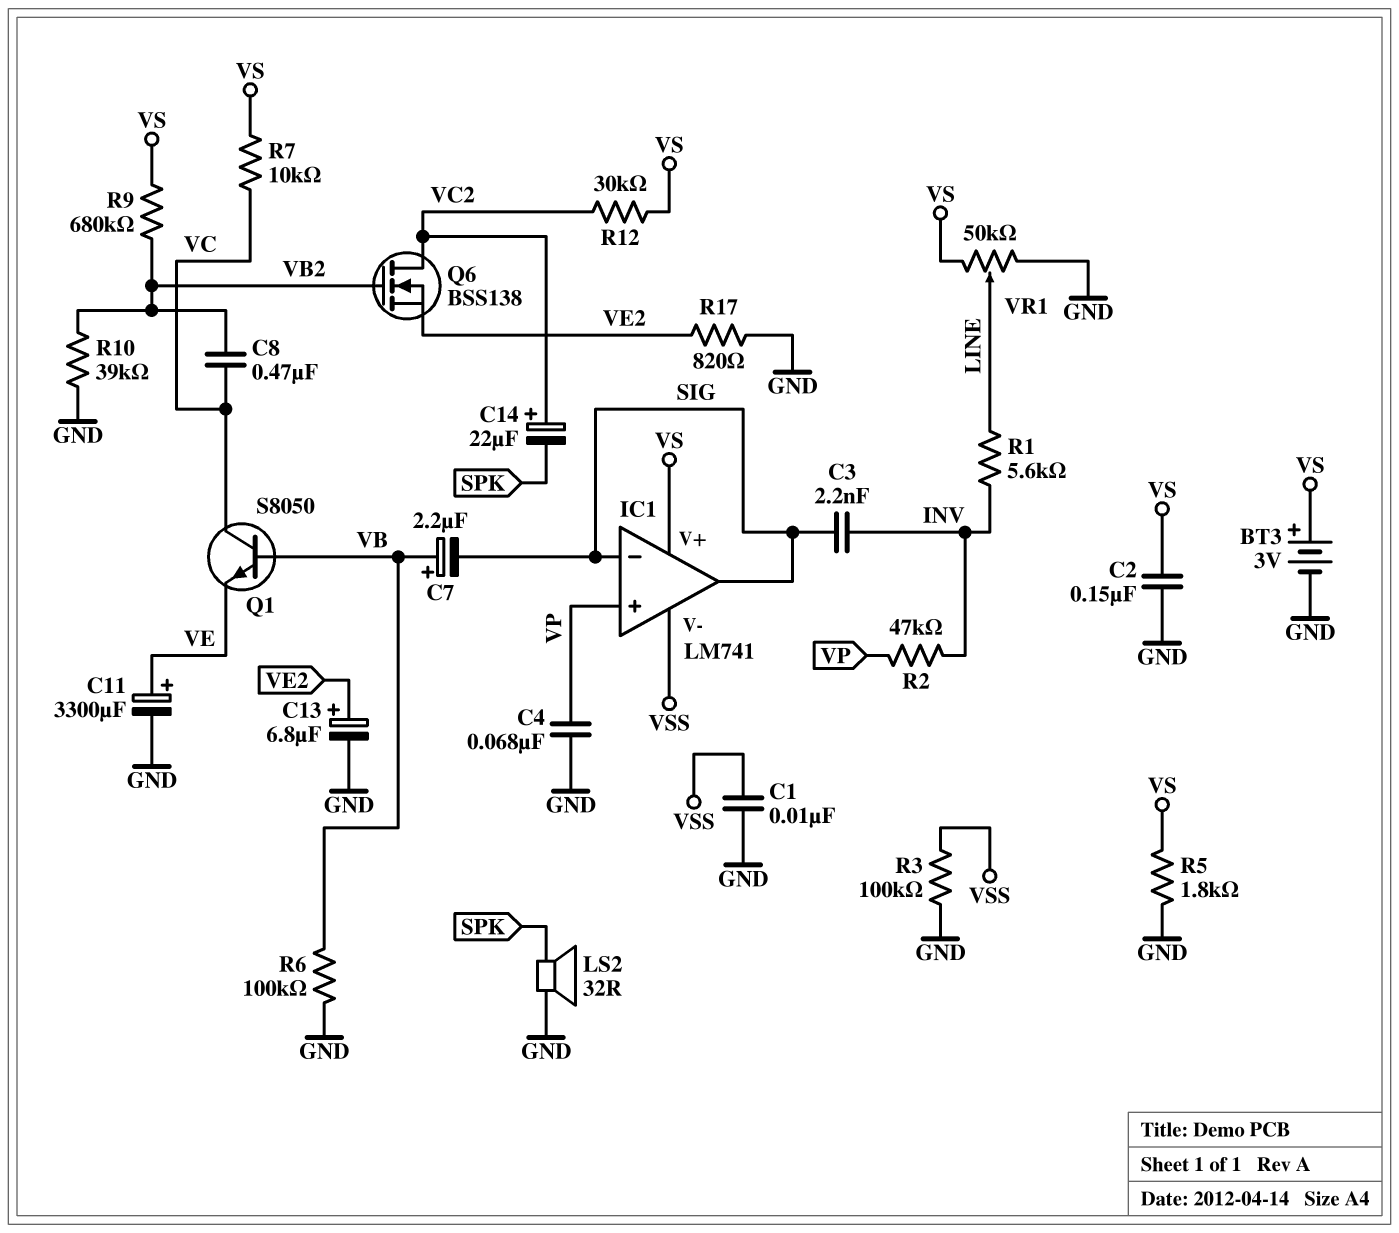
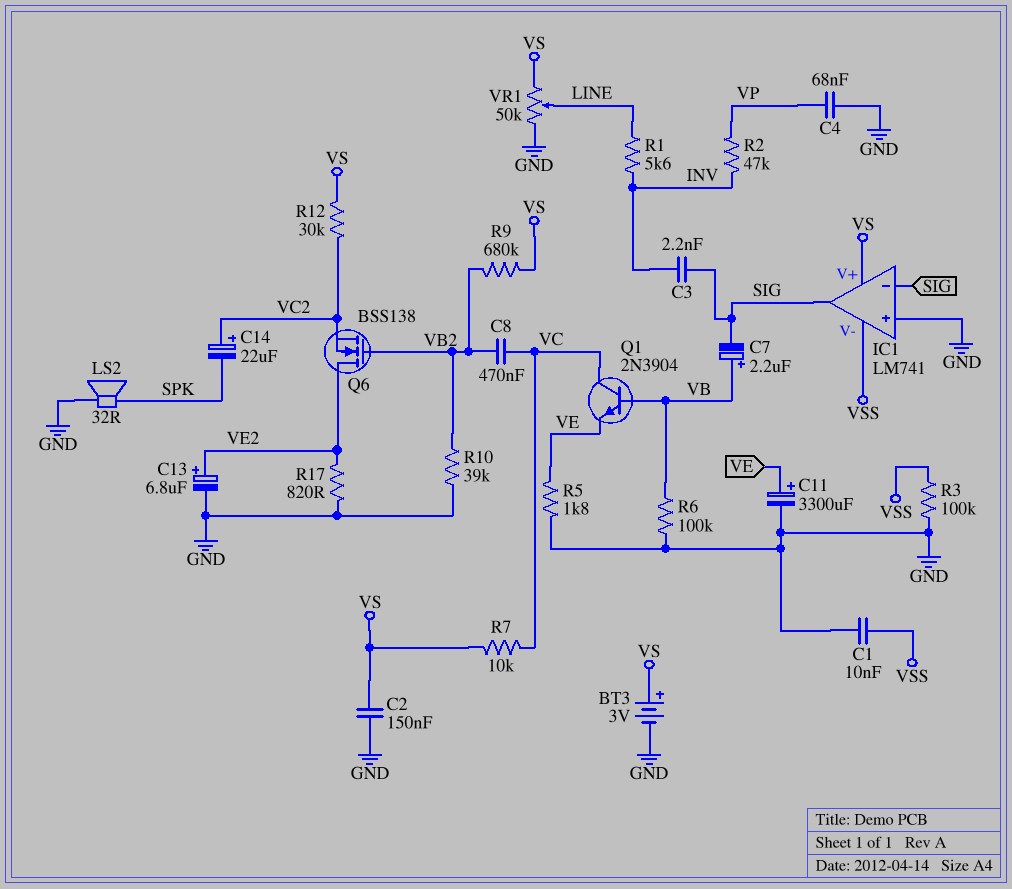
IC1 pin in+: VP -> GND
Q1: NPN S8050 (B VB, C VC, E VE) -> NPN 2N3904 (B VB, C VC, E VE)
Q6: NMOS BSS138 (G VB2, D VC2, S VE2) -> NMOS BSS138 (G VB2, D VE2, S VC2)
R5: 1.8k (GND, VS) -> 1.8k (GND, VE)

